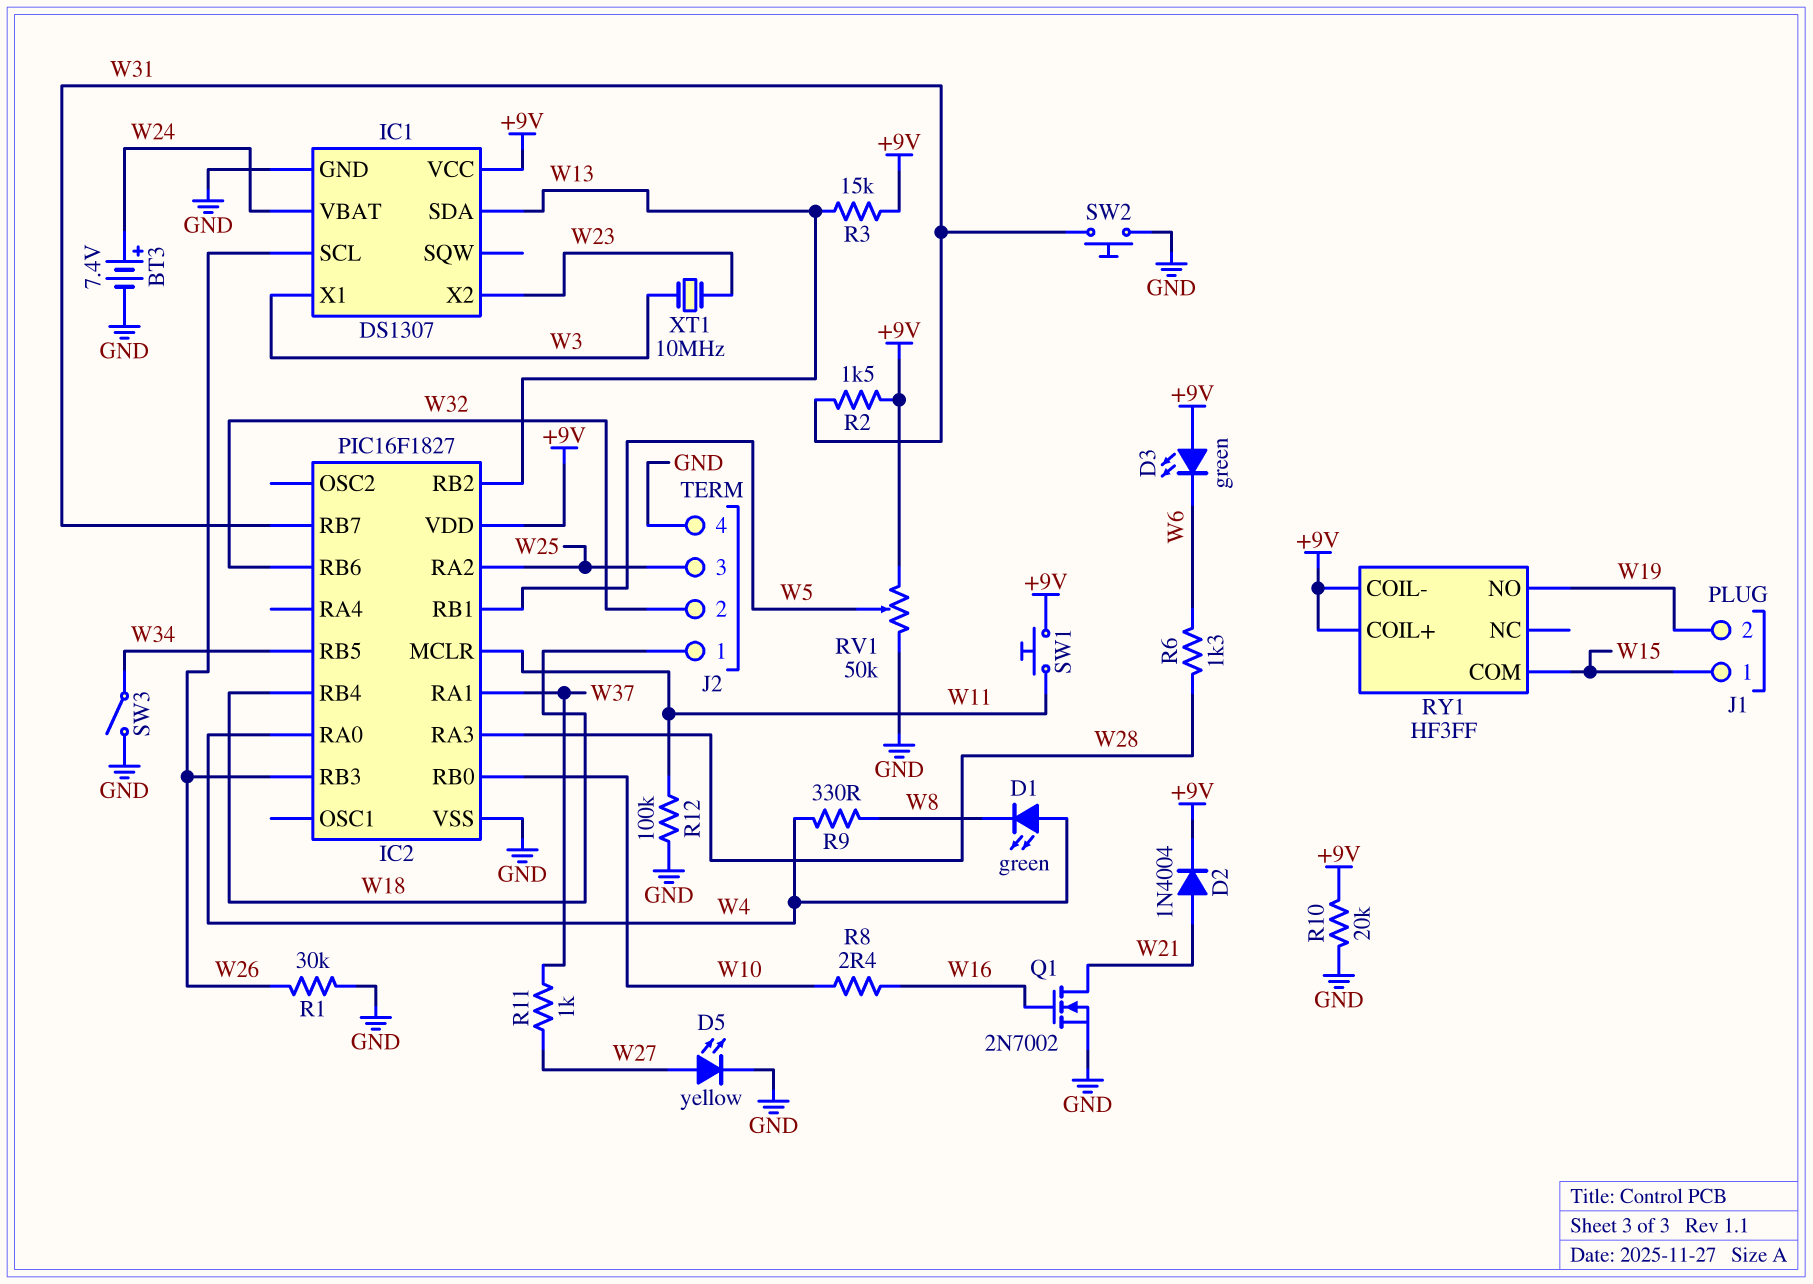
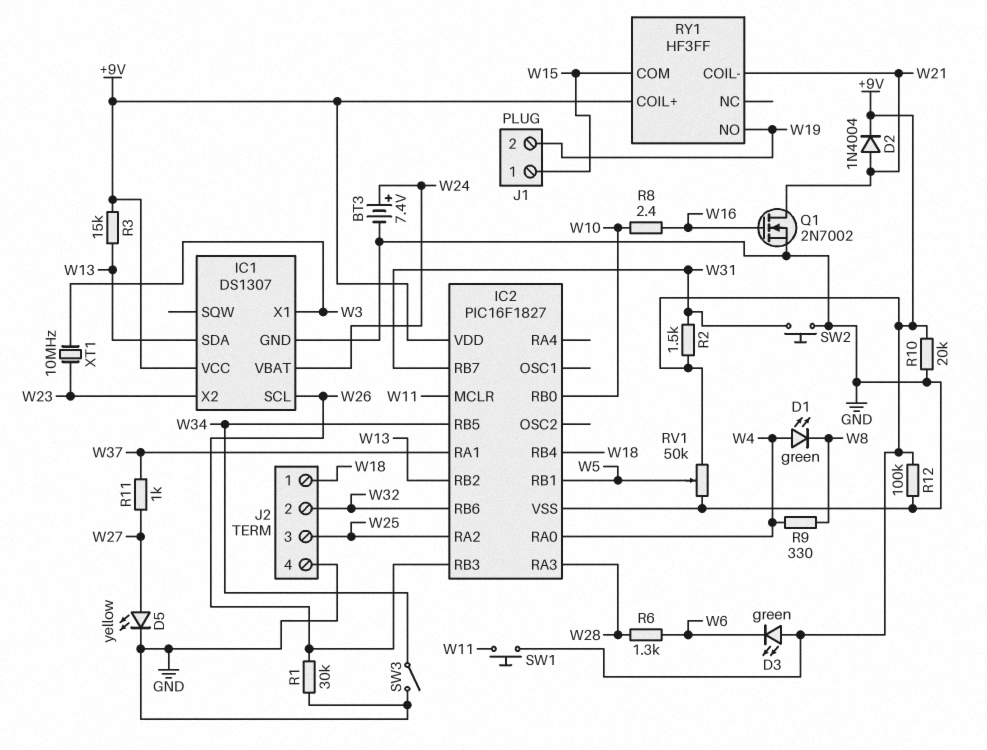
R12: 100k (GND, W11) -> 100k (+9V, GND)
RY1 pin COIL-: +9V -> W21

